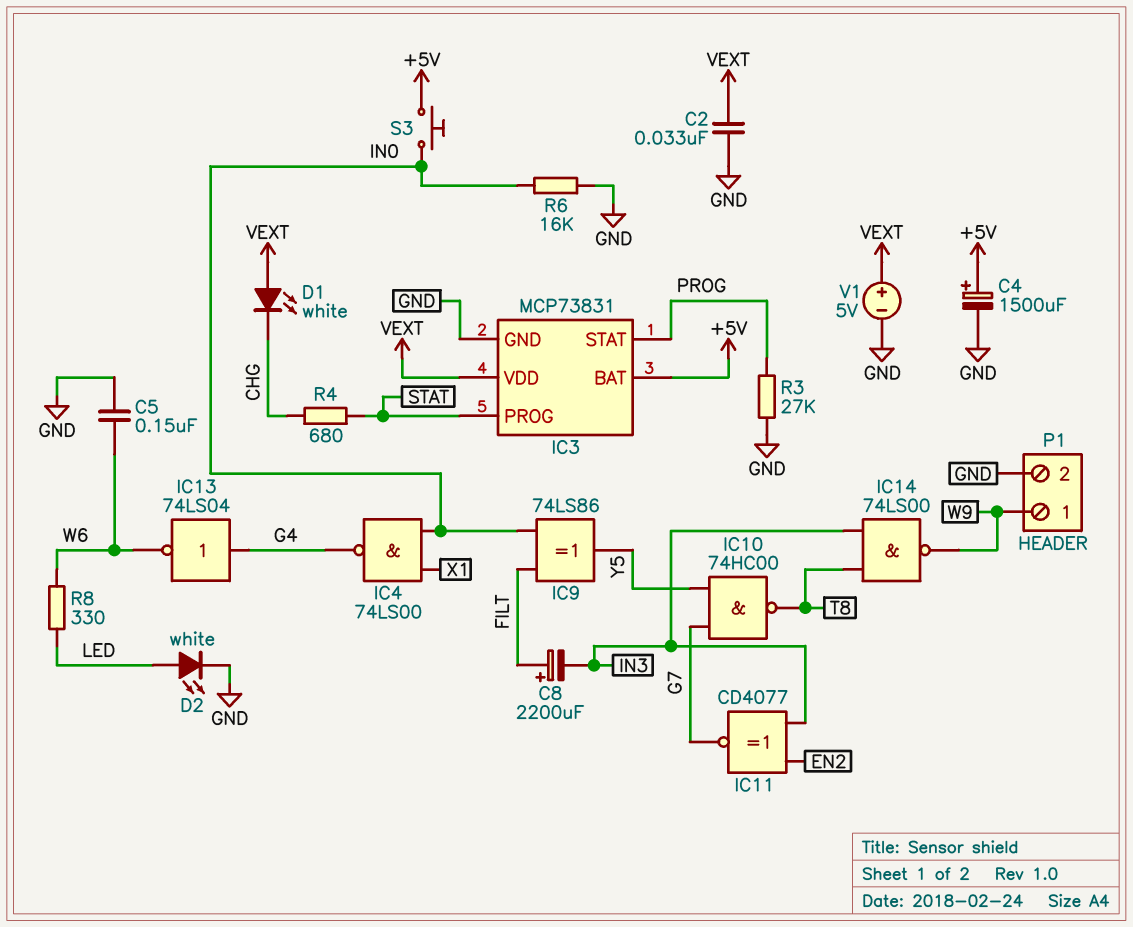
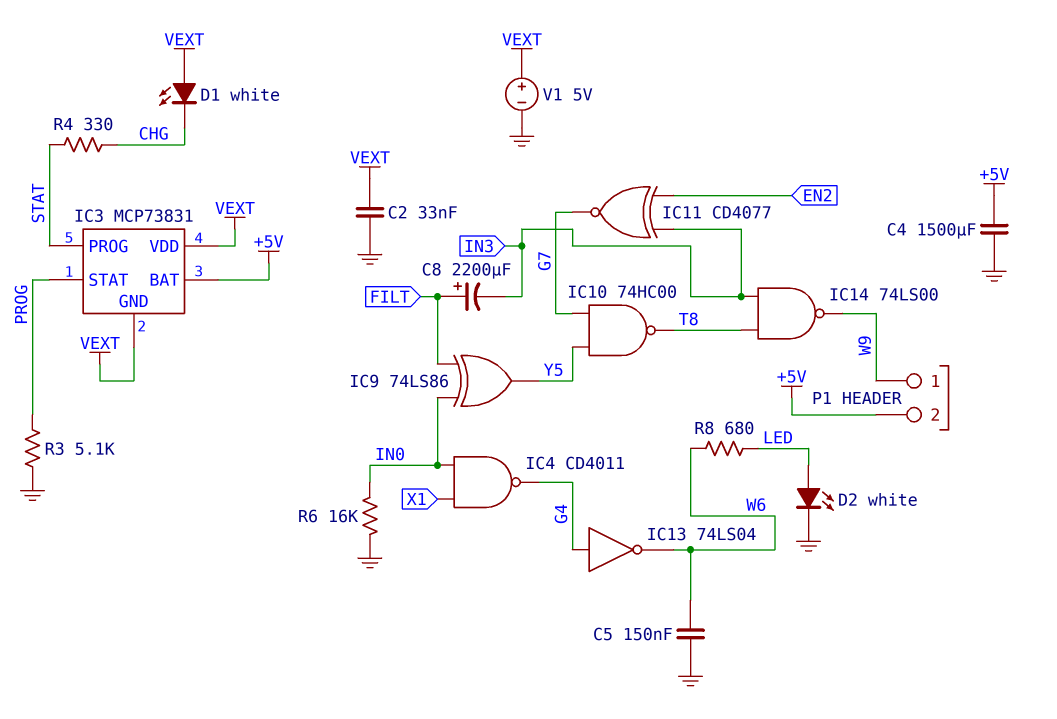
C4: 1500uF (plus +5V, minus GND) -> 1500uF (+5V, GND)
IC3 pin GND: GND -> VEXT
IC4: NAND 74LS00 (in IN0, in X1, out G4) -> NAND CD4011 (in IN0, in X1, out G4)
P1 pin 2: GND -> +5V
R3: 27k (GND, PROG) -> 5.1k (GND, PROG)
R4: 680 (CHG, STAT) -> 330 (CHG, STAT)
R8: 330 (LED, W6) -> 680 (LED, W6)
S3: button (+5V, IN0) -> none

